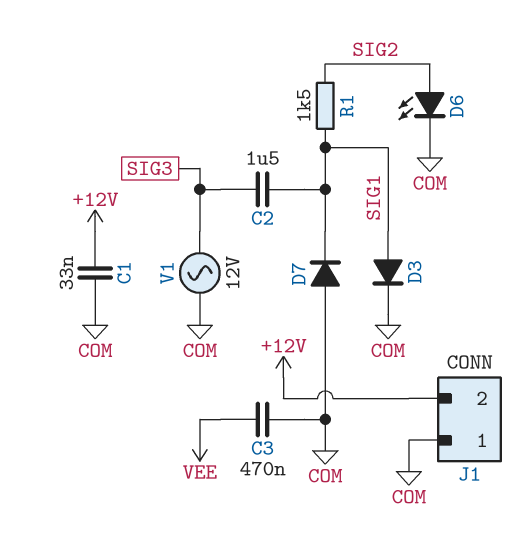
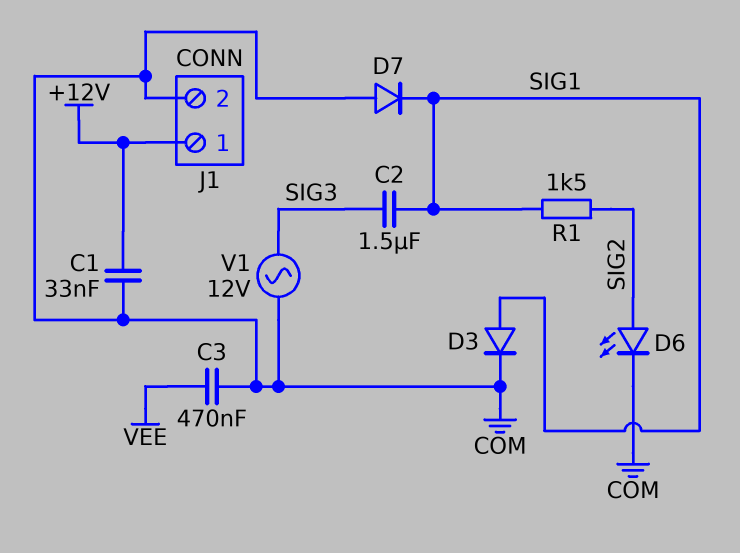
J1 pin 1: COM -> +12V
J1 pin 2: +12V -> COM

